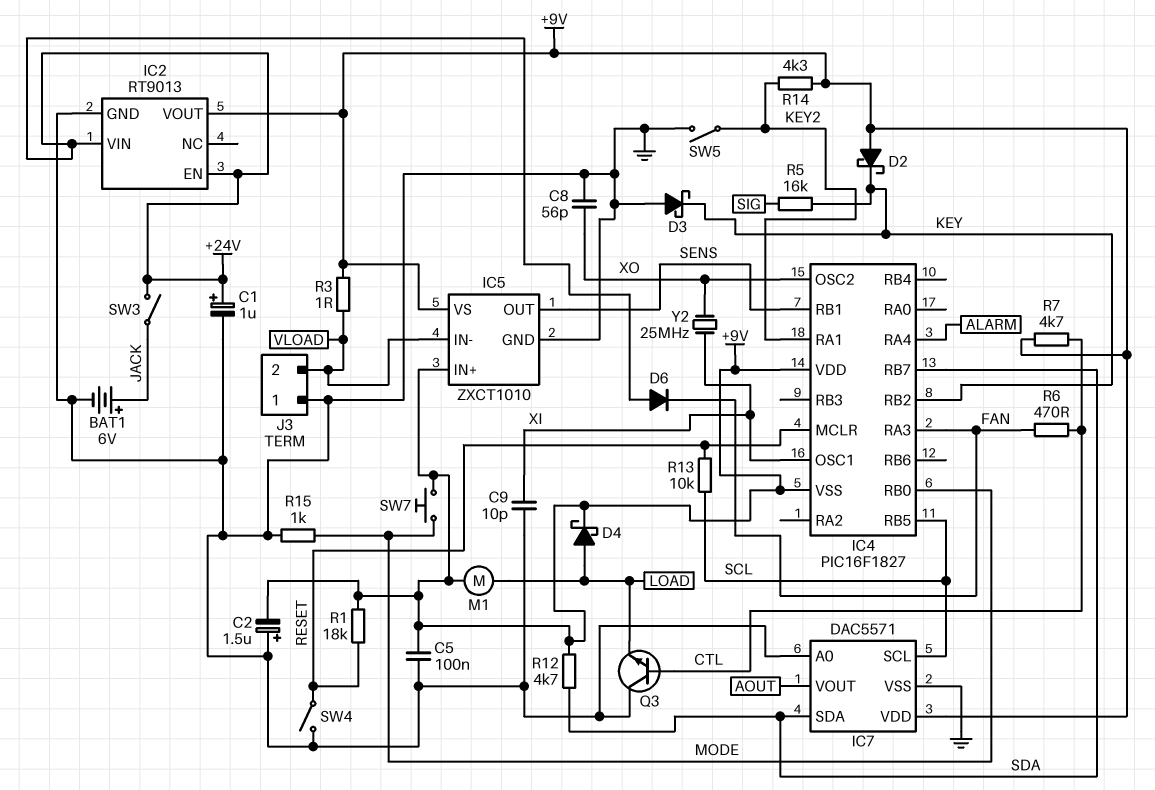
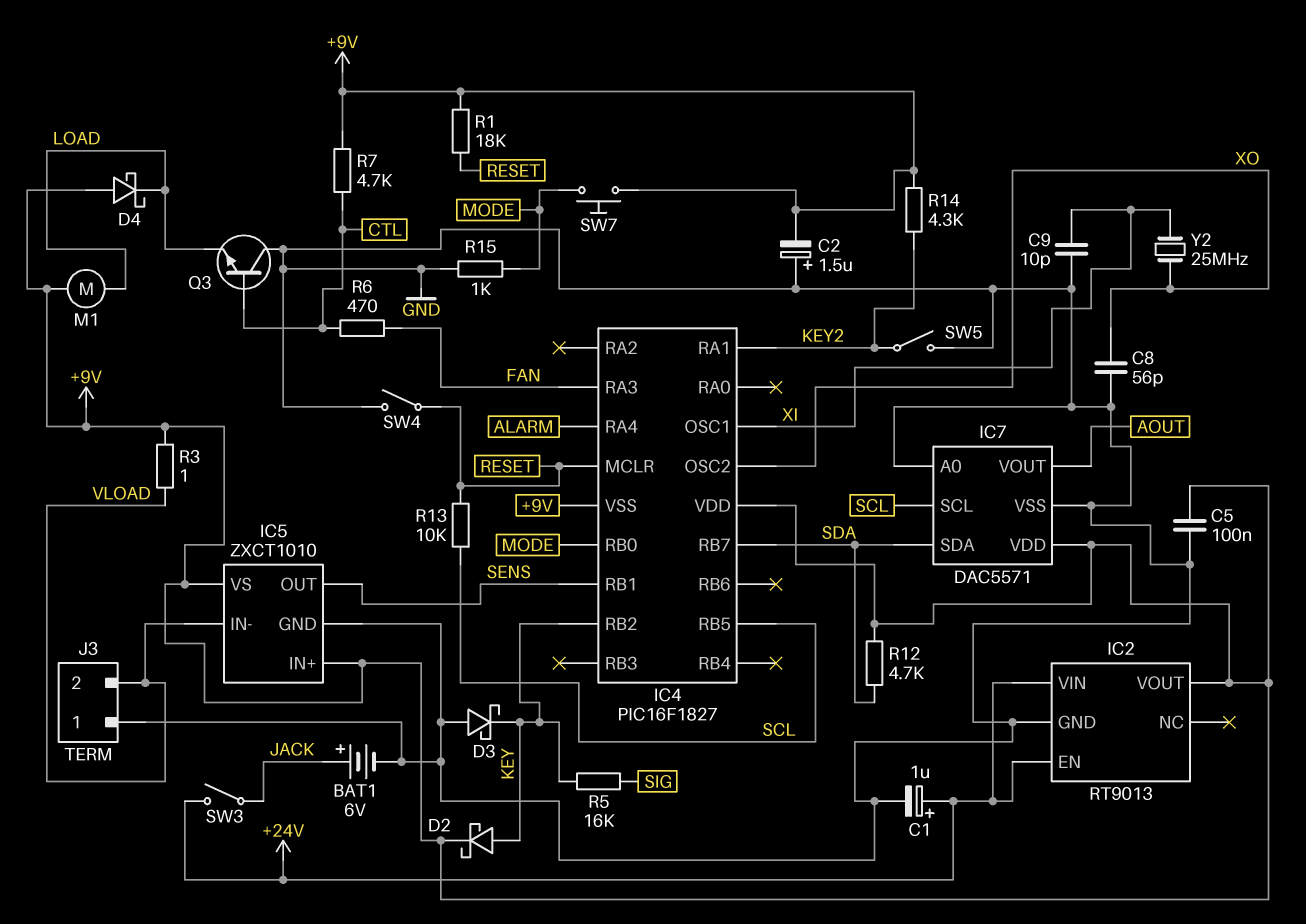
D2: schottky (A +9V, K KEY) -> schottky (A KEY, K +9V)
D4: schottky (A LOAD, K +9V) -> schottky (A +9V, K LOAD)
D6: diode (A +24V, K FAN) -> none

